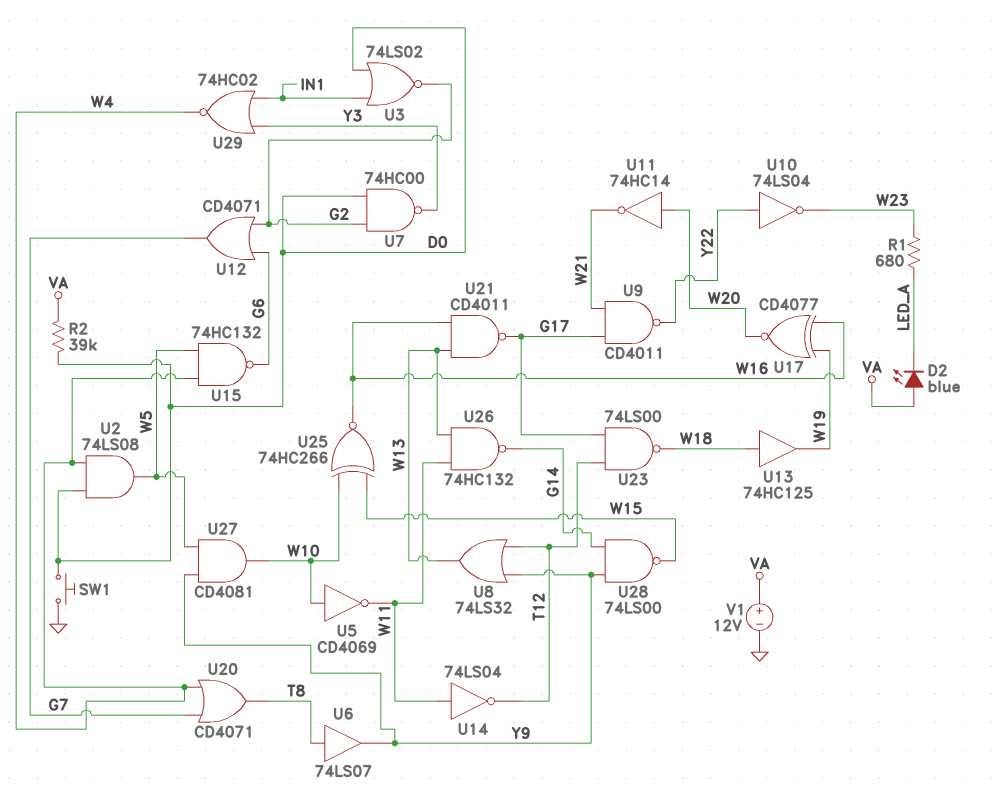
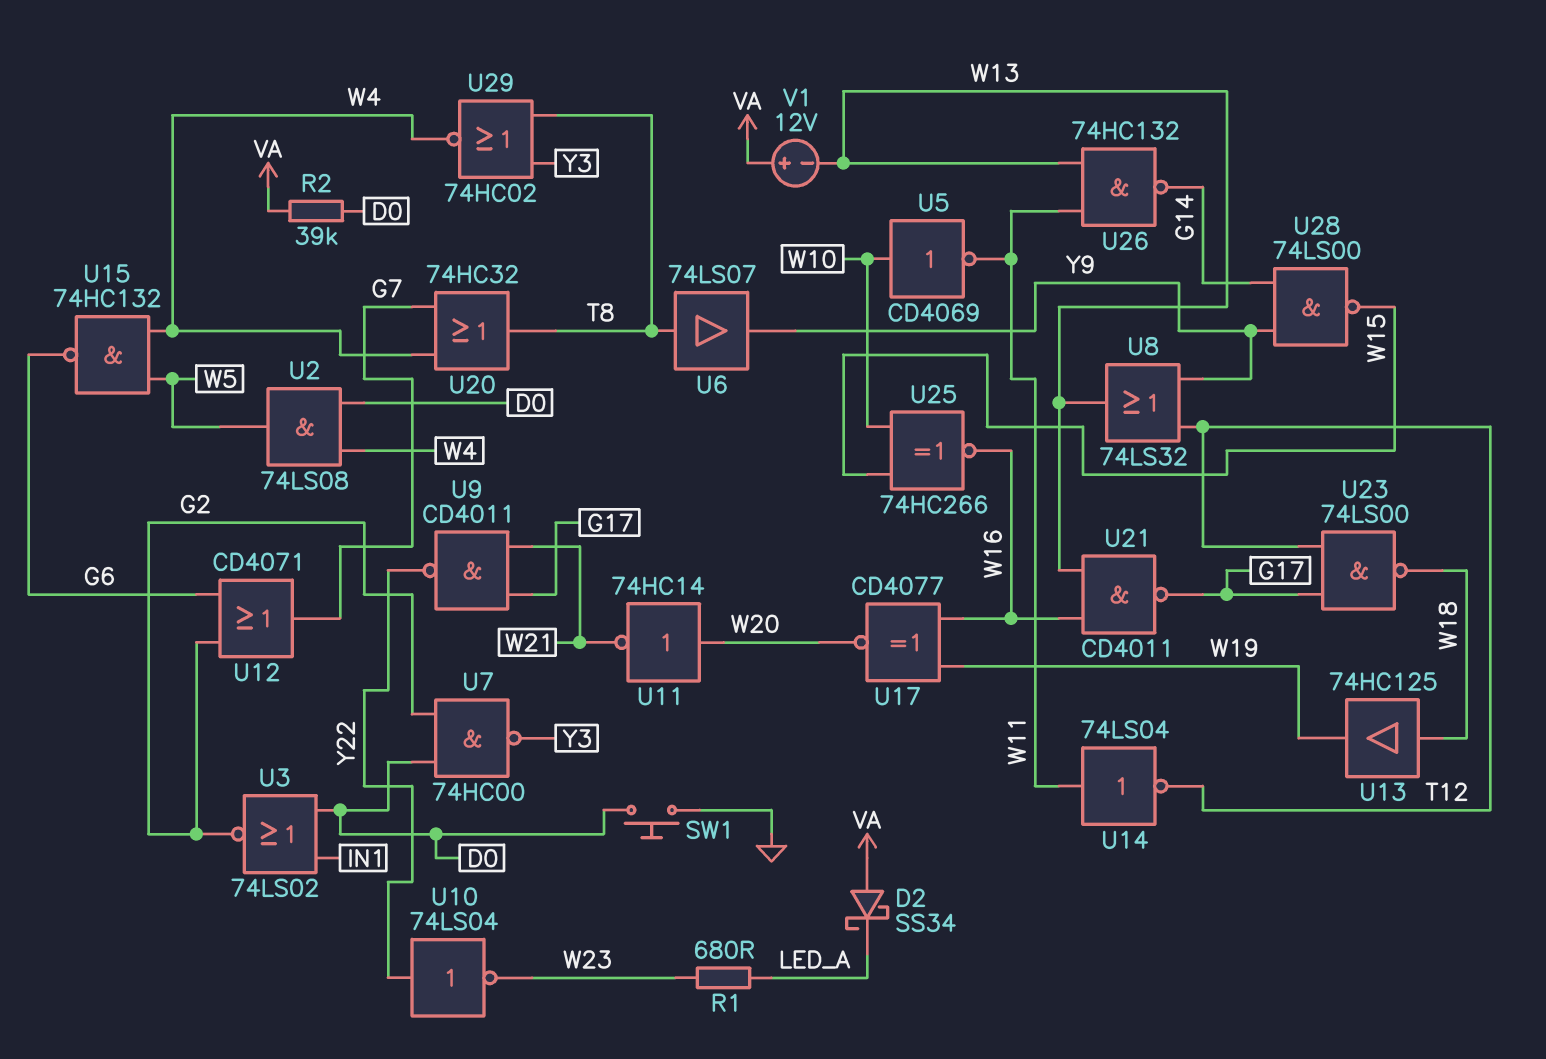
D2: LED blue (A VA, K LED_A) -> schottky SS34 (A VA, K LED_A)
U20: OR CD4071 (in G7, in W4, out T8) -> OR 74HC32 (in G7, in W4, out T8)
U27: AND CD4081 (in W5, in Y9, out W10) -> none
U29: NOR 74HC02 (in IN1, in Y3, out W4) -> NOR 74HC02 (in T8, in Y3, out W4)
V1: 12V (plus VA, minus GND) -> 12V (plus VA, minus W13)

